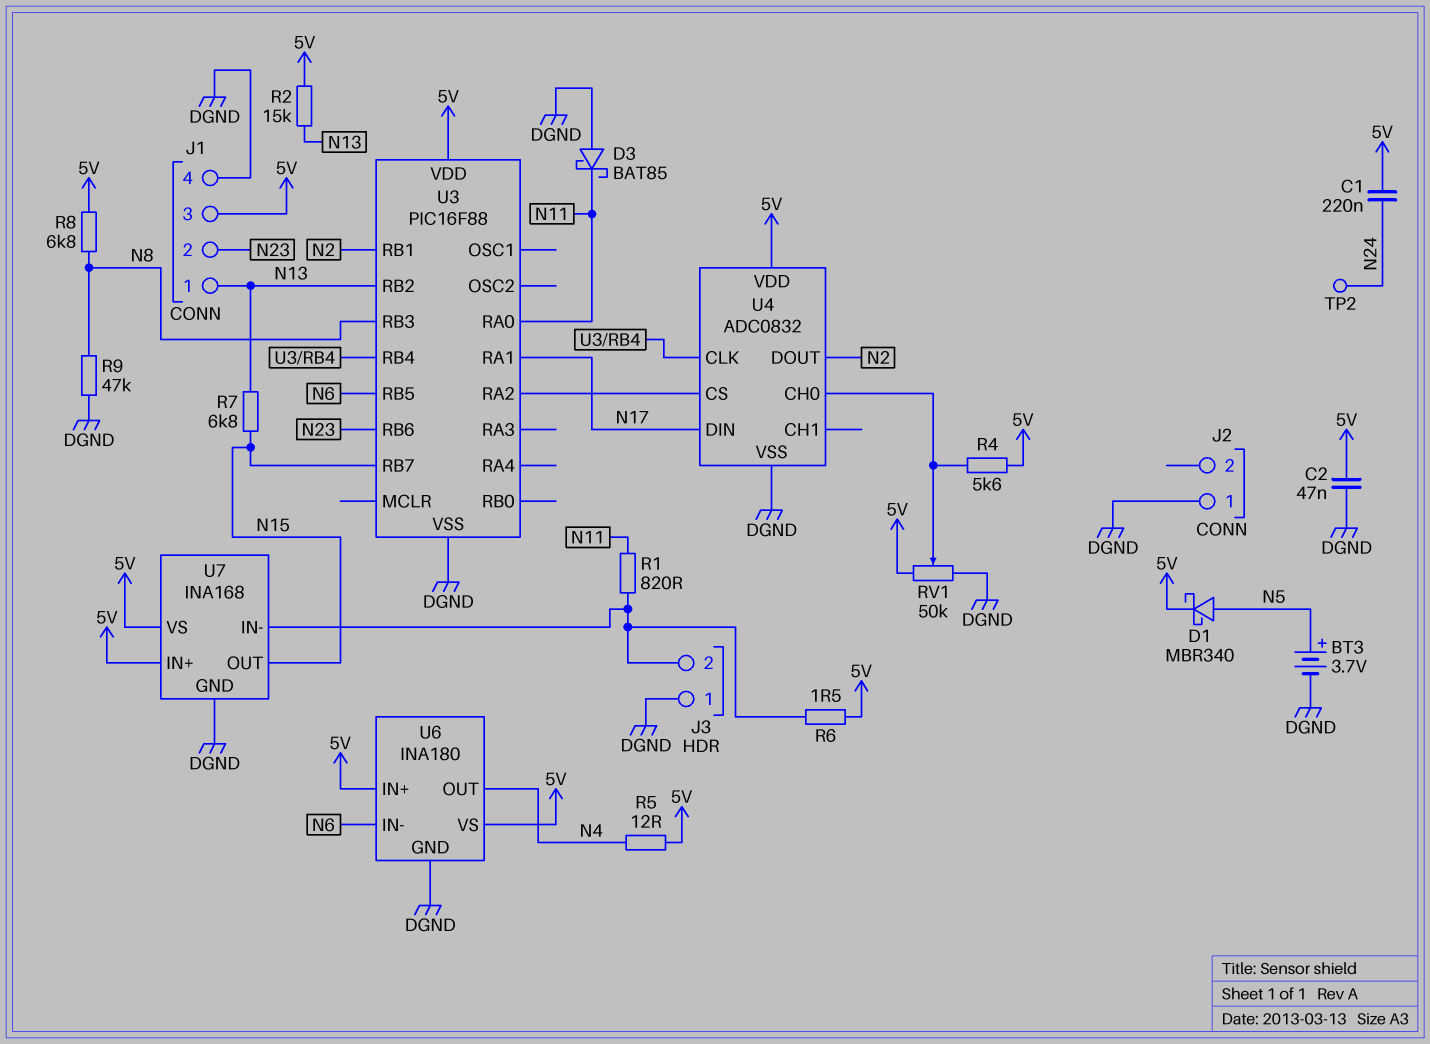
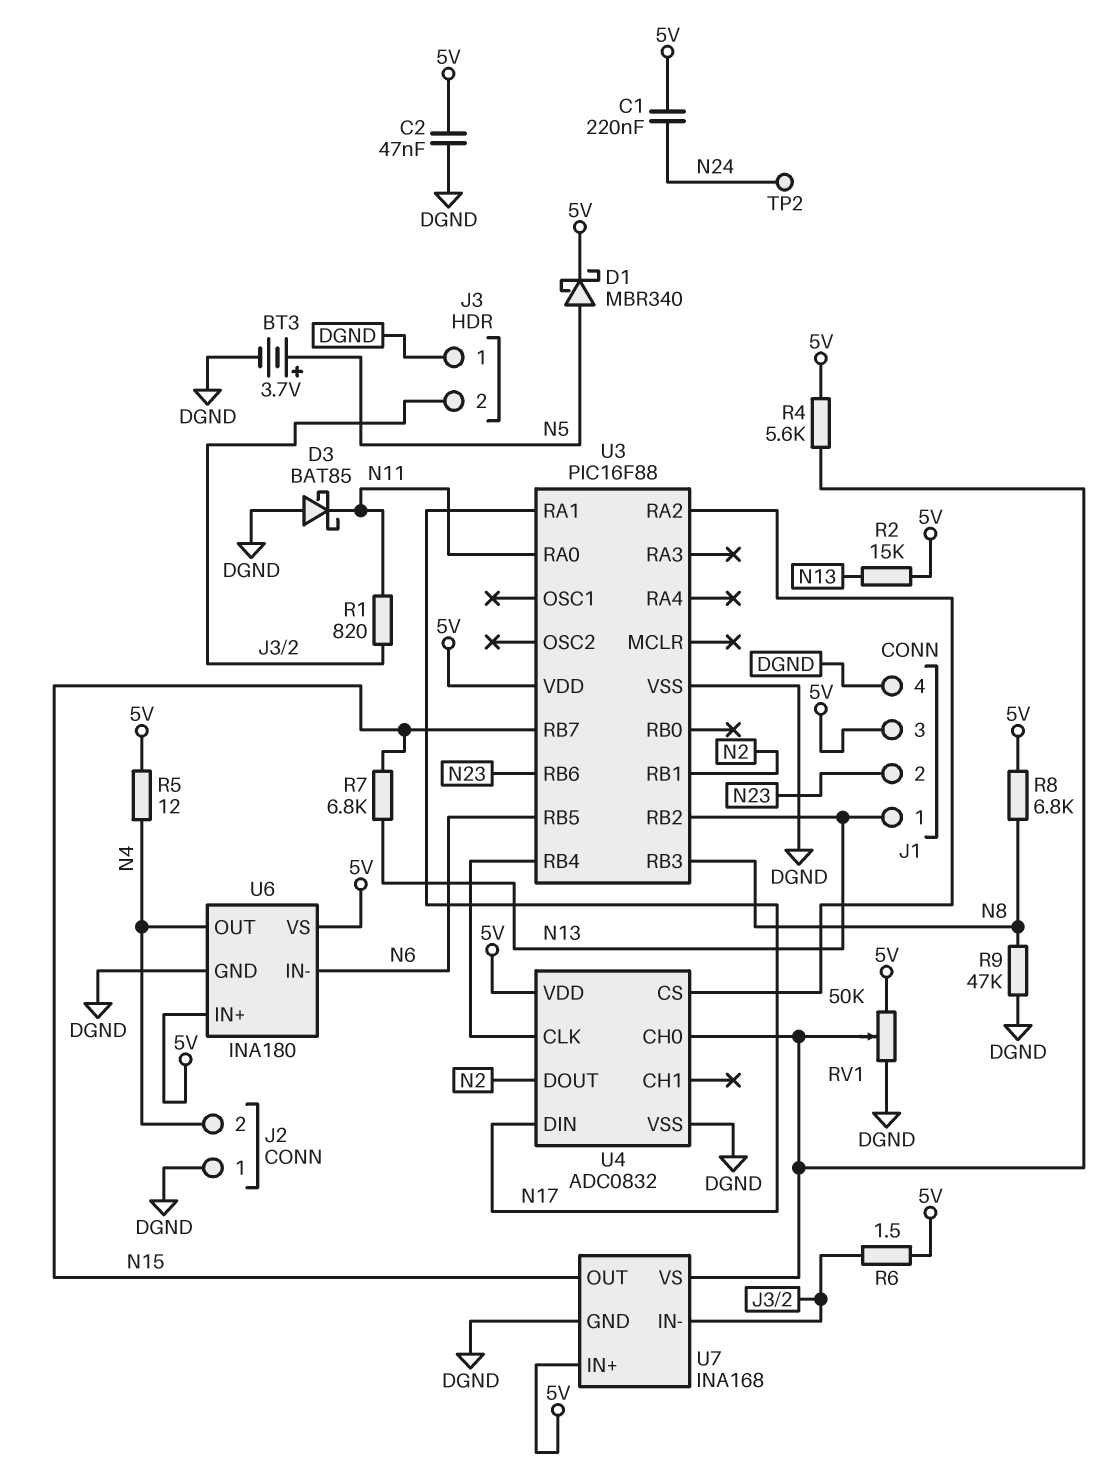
J2 pin 2: none -> N4
U7 pin VS: 5V -> U4/CH0

